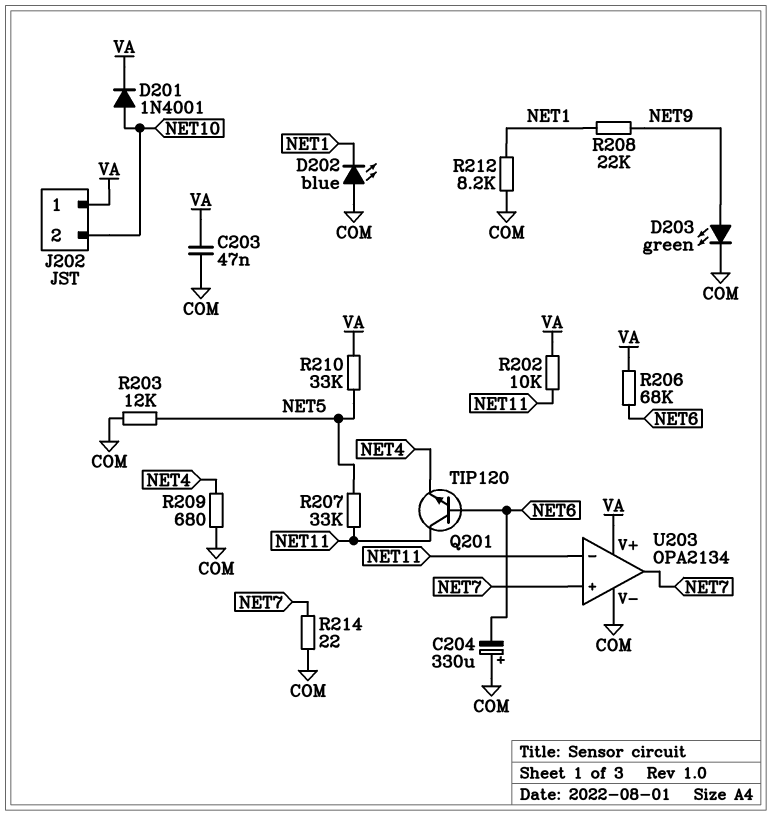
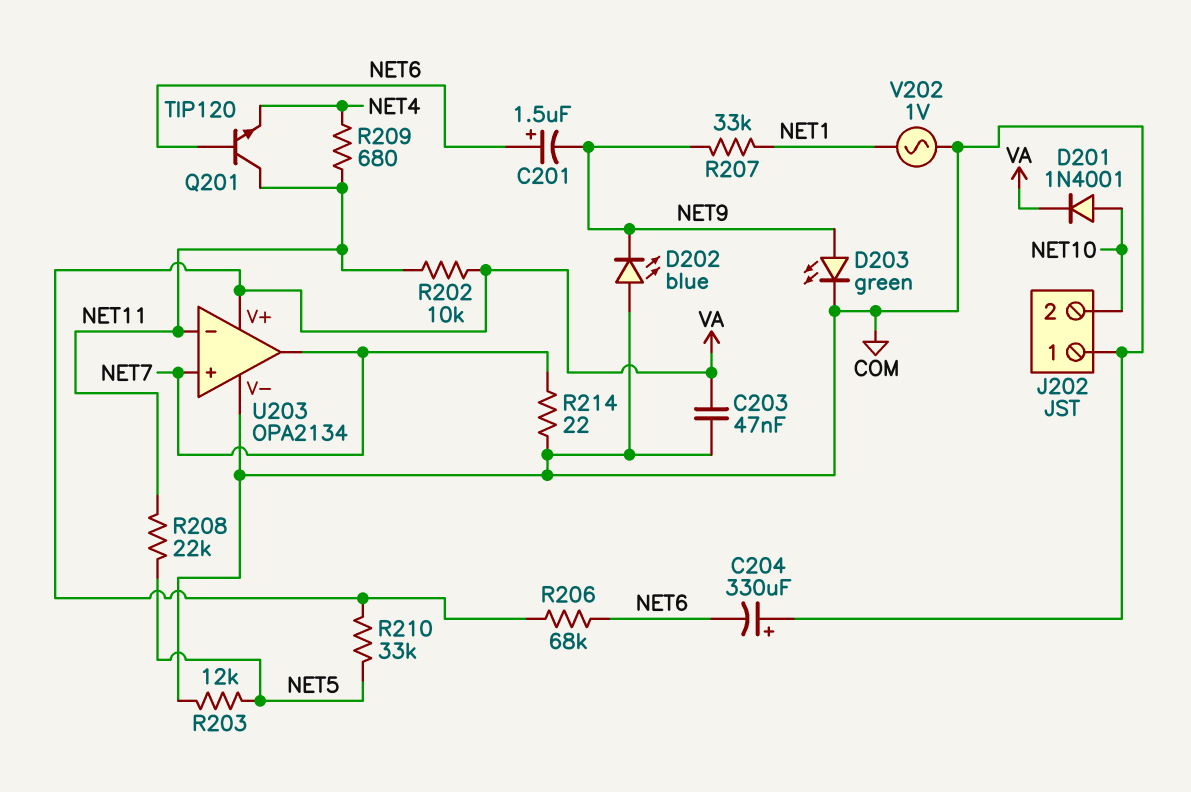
C201: none -> 1.5uF (plus NET6, minus NET9)
D202: LED blue (A COM, K NET1) -> LED blue (A COM, K NET9)
J202 pin 1: VA -> COM
R207: 33k (NET5, NET11) -> 33k (NET1, NET9)
R208: 22k (NET1, NET9) -> 22k (NET5, NET11)
R209: 680 (COM, NET4) -> 680 (NET4, NET11)
R212: 8.2k (COM, NET1) -> none
V202: none -> AC 1V (COM, NET1)

